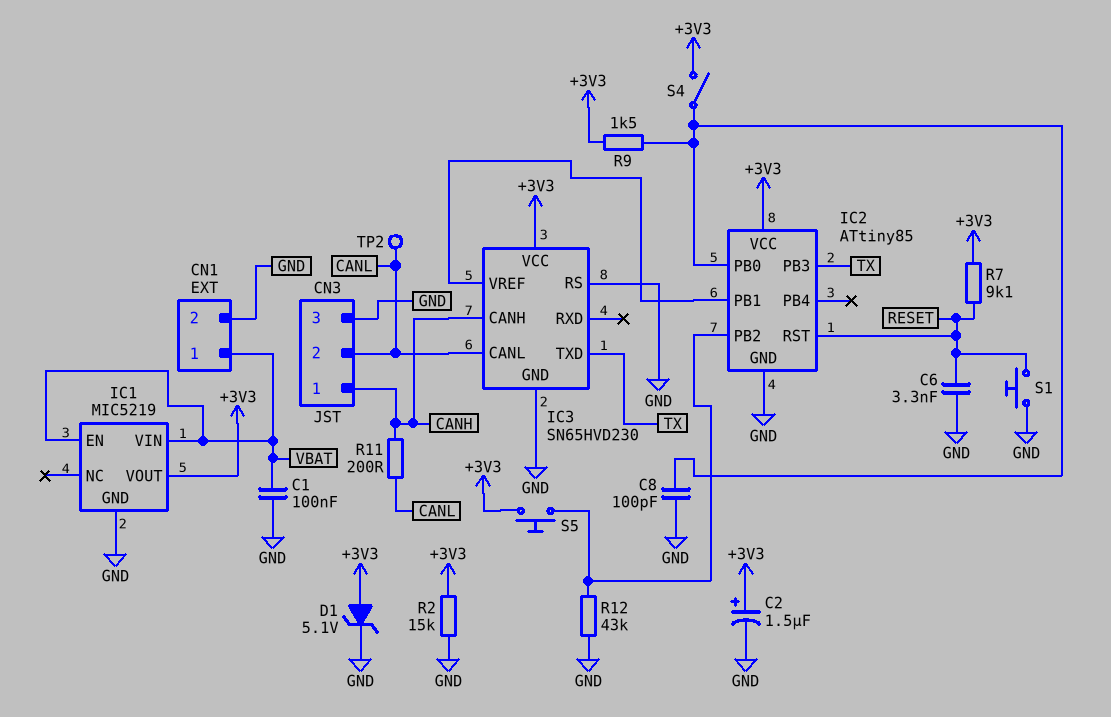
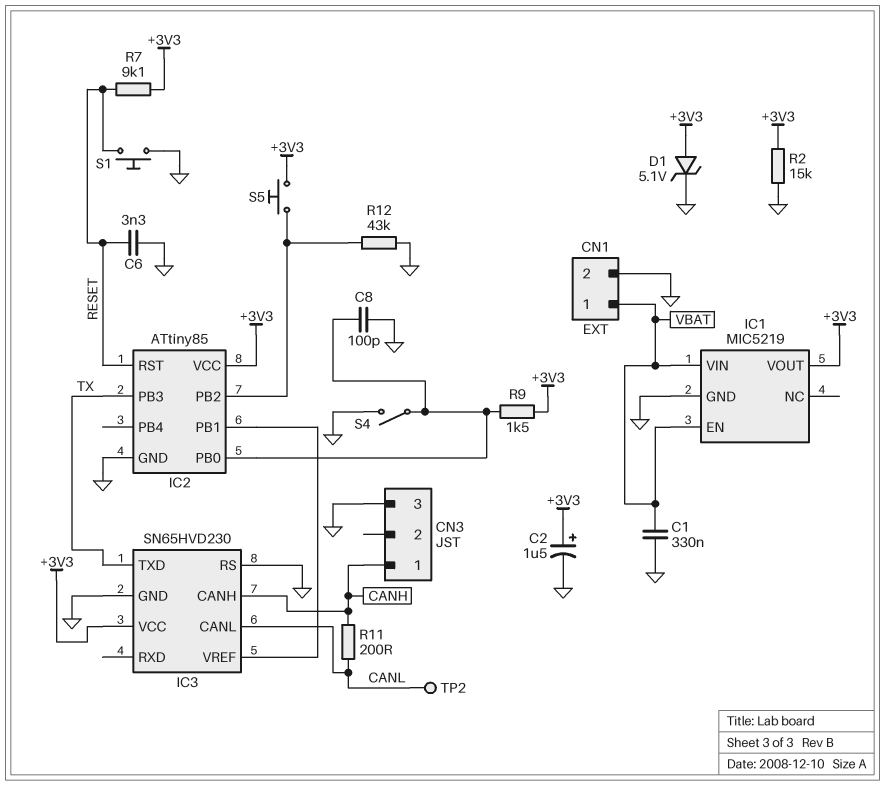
C1: 100nF (GND, VBAT) -> 330nF (GND, VBAT)
CN3 pin 2: CANL -> none
S4: switch (+3V3, IC2/PB0) -> switch (GND, IC2/PB0)

